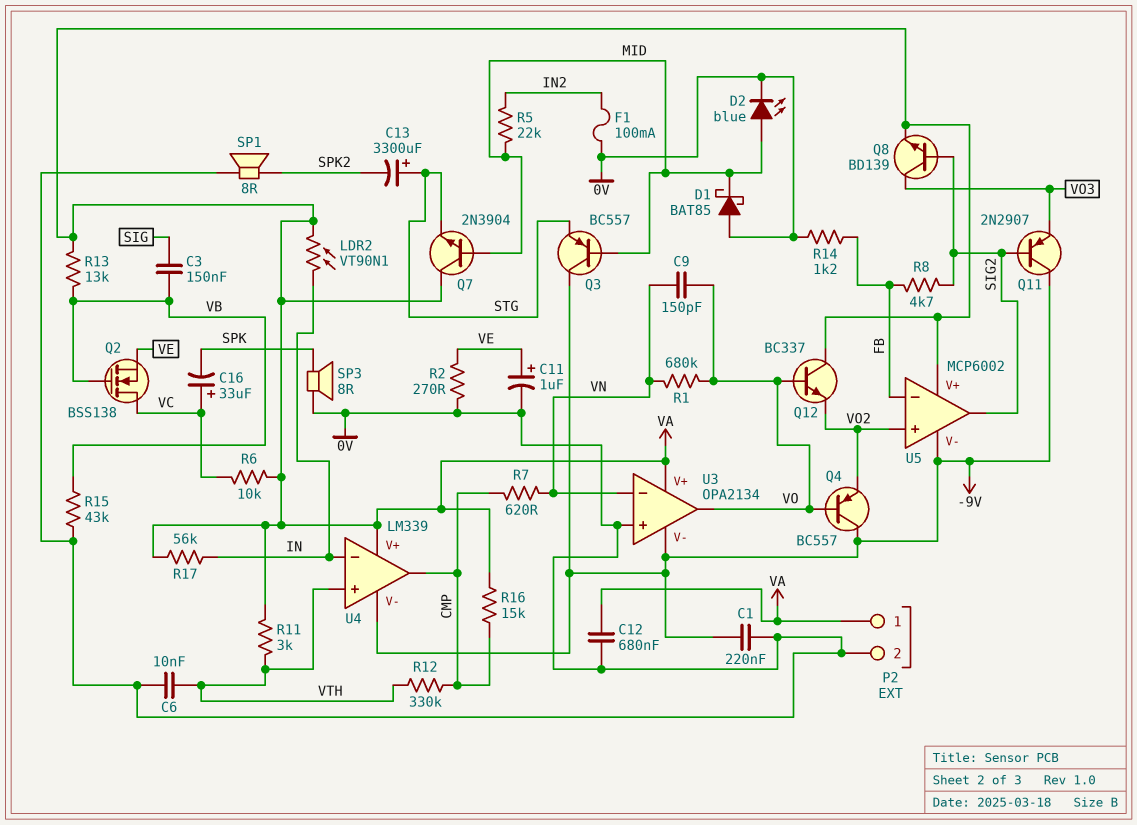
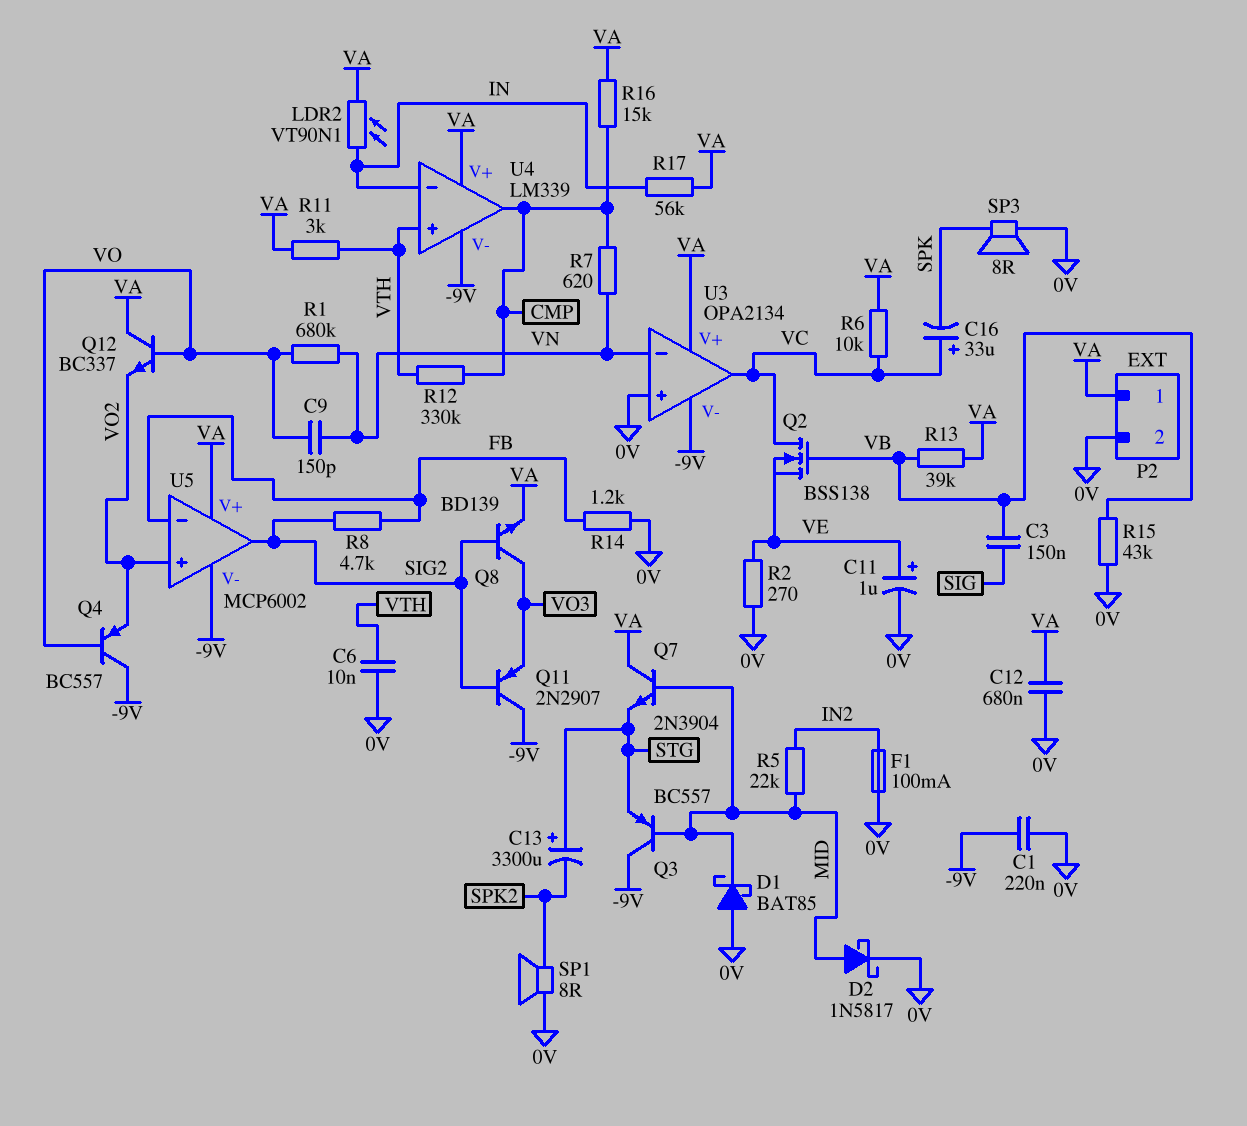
D2: LED blue (A MID, K 0V) -> schottky 1N5817 (A MID, K 0V)
R13: 13k (VA, VB) -> 39k (VA, VB)
U3 pin out: VO -> VC

